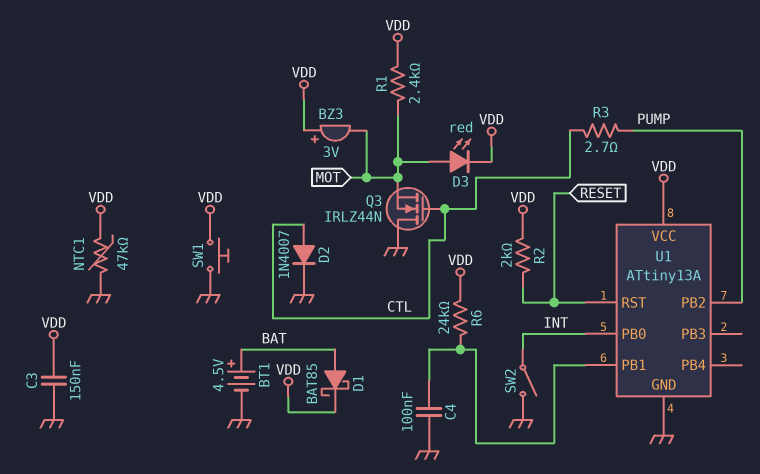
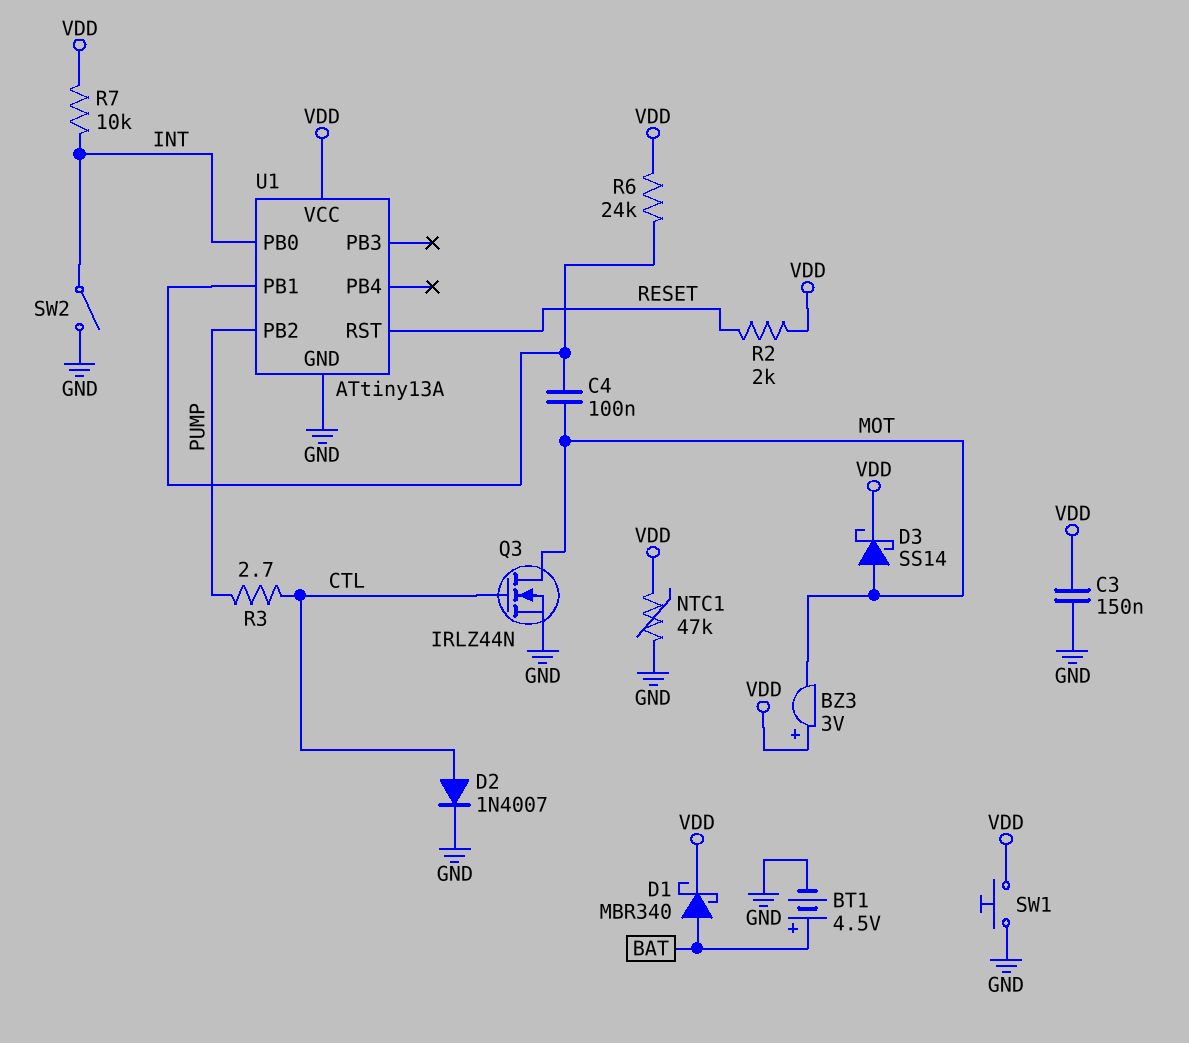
C4: 100nF (GND, U1/PB1) -> 100nF (MOT, U1/PB1)
D1: schottky BAT85 (A BAT, K VDD) -> schottky MBR340 (A BAT, K VDD)
D3: LED red (A MOT, K VDD) -> schottky SS14 (A MOT, K VDD)
Q3: NMOS IRLZ44N (G CTL, D GND, S MOT) -> NMOS IRLZ44N (G CTL, D MOT, S GND)
R1: 2.4k (MOT, VDD) -> none
R7: none -> 10k (INT, VDD)

